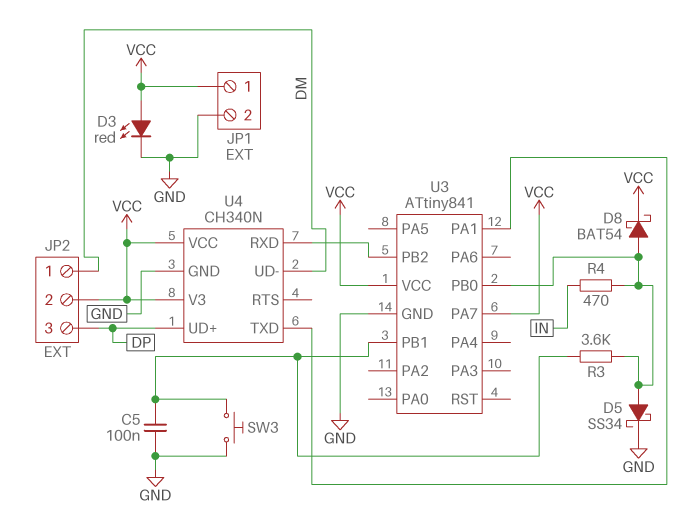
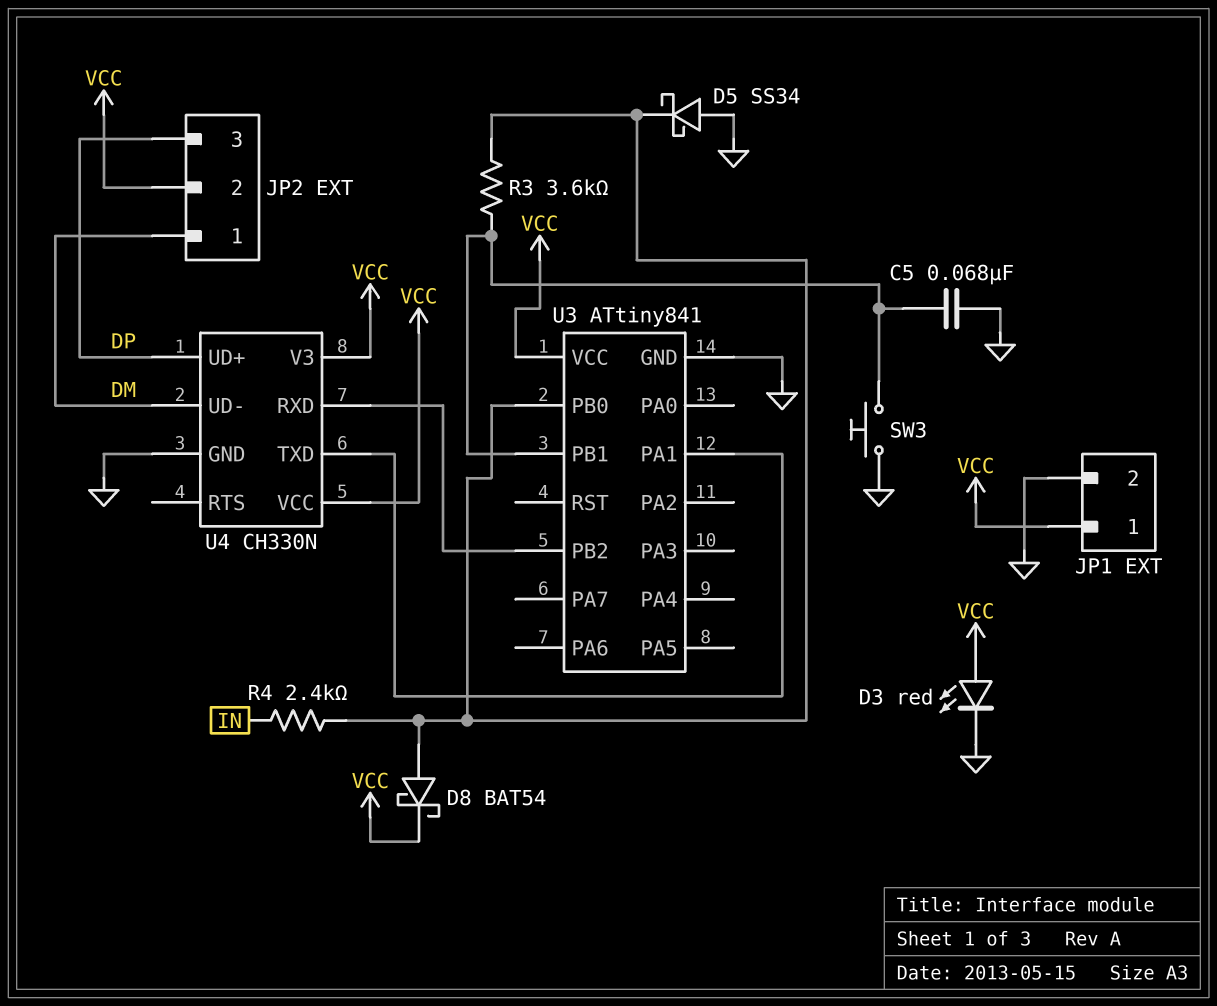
C5: 100nF (GND, U3/PB1) -> 68nF (GND, U3/PB1)
D5: schottky SS34 (A U3/PB0, K GND) -> schottky SS34 (A GND, K U3/PB0)
R4: 470 (IN, U3/PB0) -> 2.4k (IN, U3/PB0)
U3 pin PA7: VCC -> none
U4: CH340N -> CH330N

